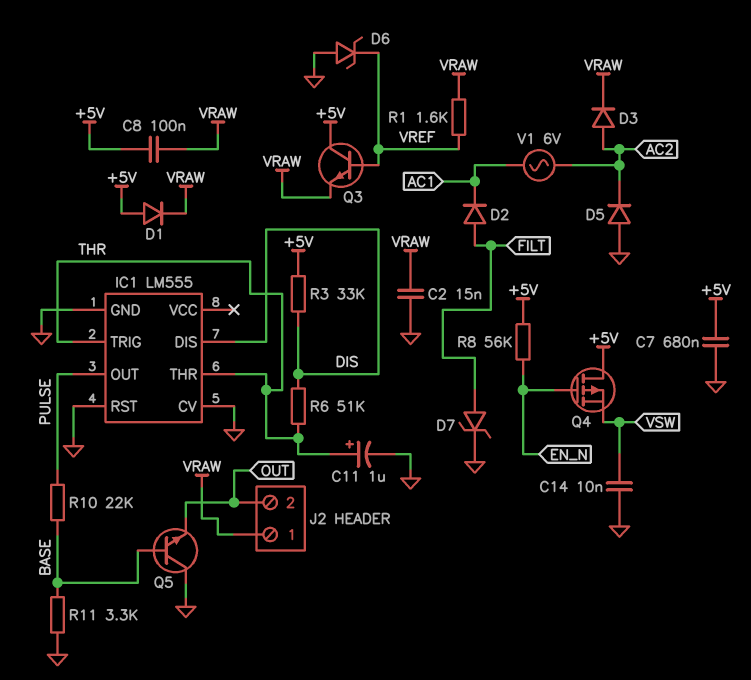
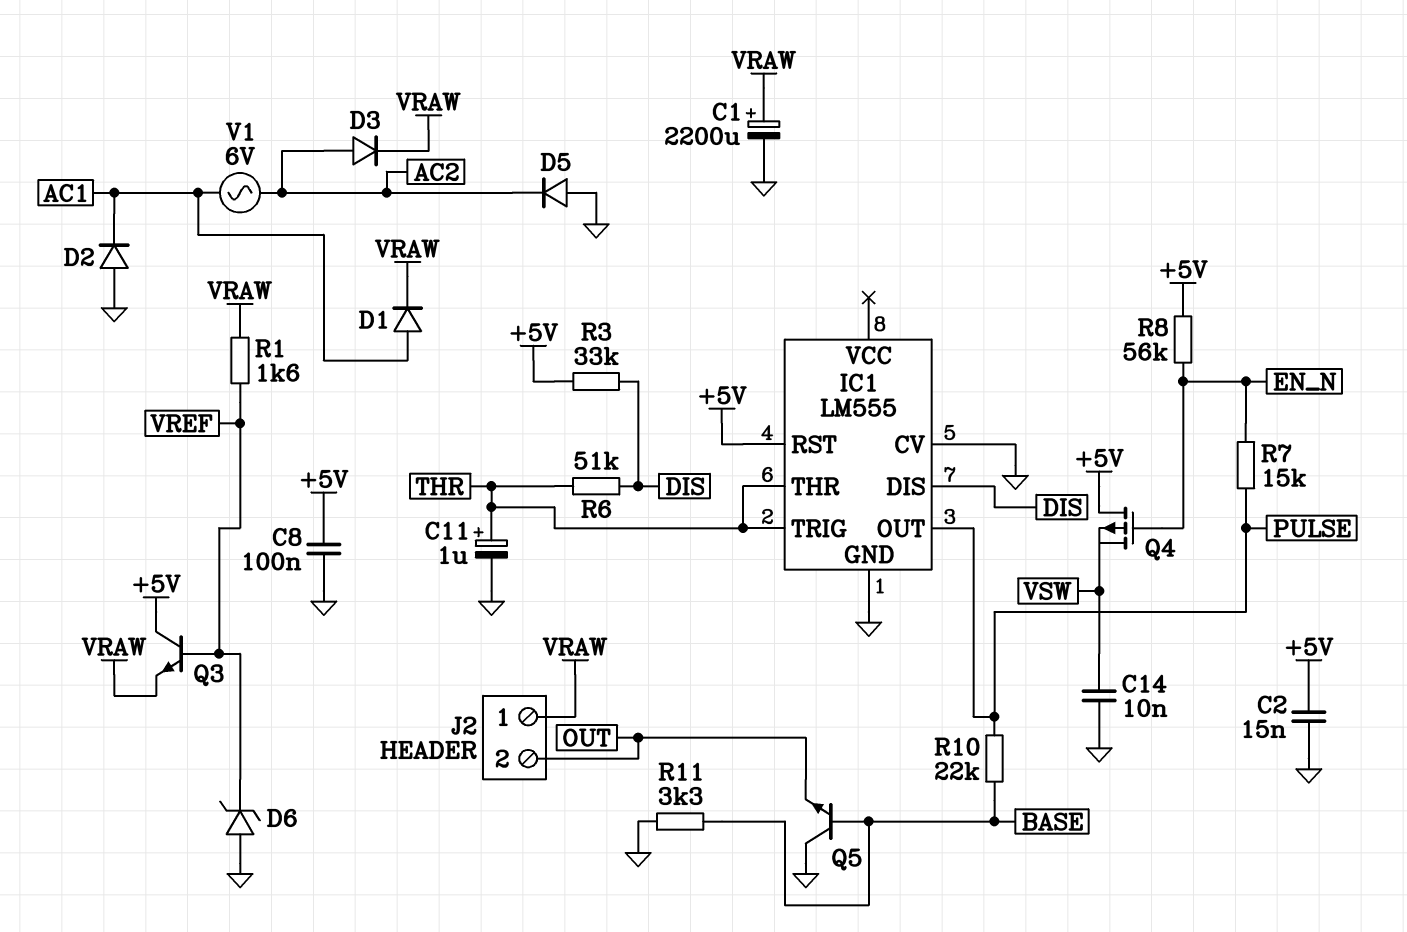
C1: none -> 2200uF (plus VRAW, minus GND)
C2: 15nF (GND, VRAW) -> 15nF (+5V, GND)
C7: 680nF (+5V, GND) -> none
C8: 100nF (+5V, VRAW) -> 100nF (+5V, GND)
D1: diode (A +5V, K VRAW) -> diode (A AC1, K VRAW)
D2: diode (A FILT, K AC1) -> diode (A GND, K AC1)
D7: zener (A FILT, K GND) -> none
IC1 pin RST: GND -> +5V
R7: none -> 15k (EN_N, PULSE)

